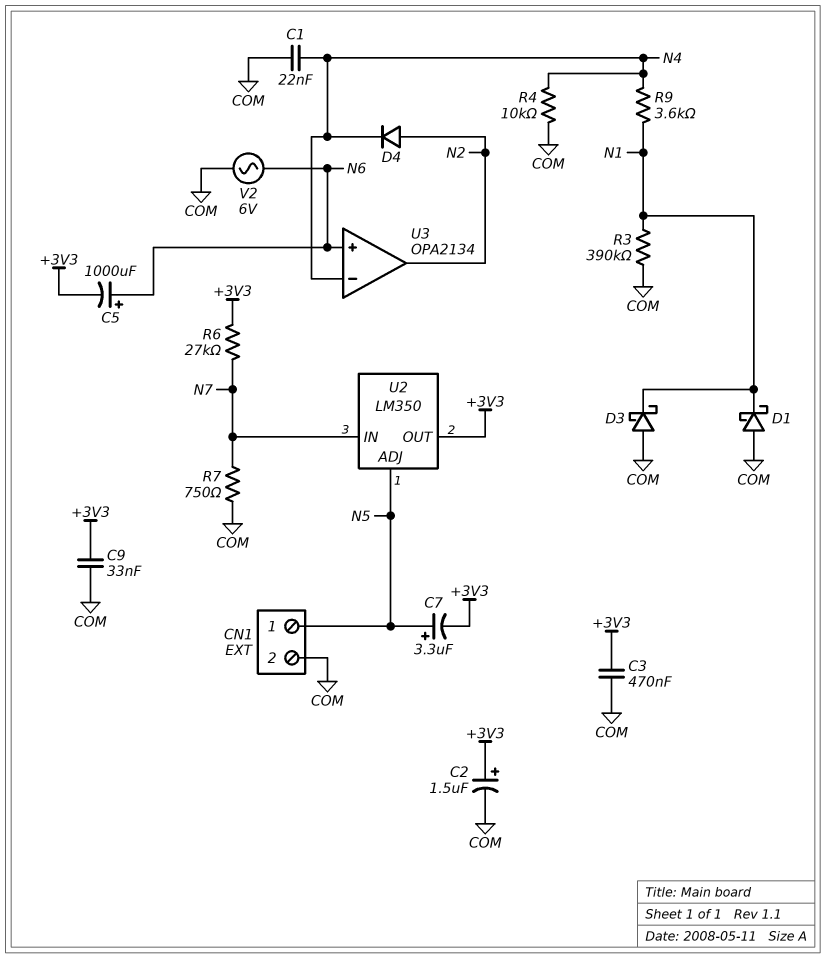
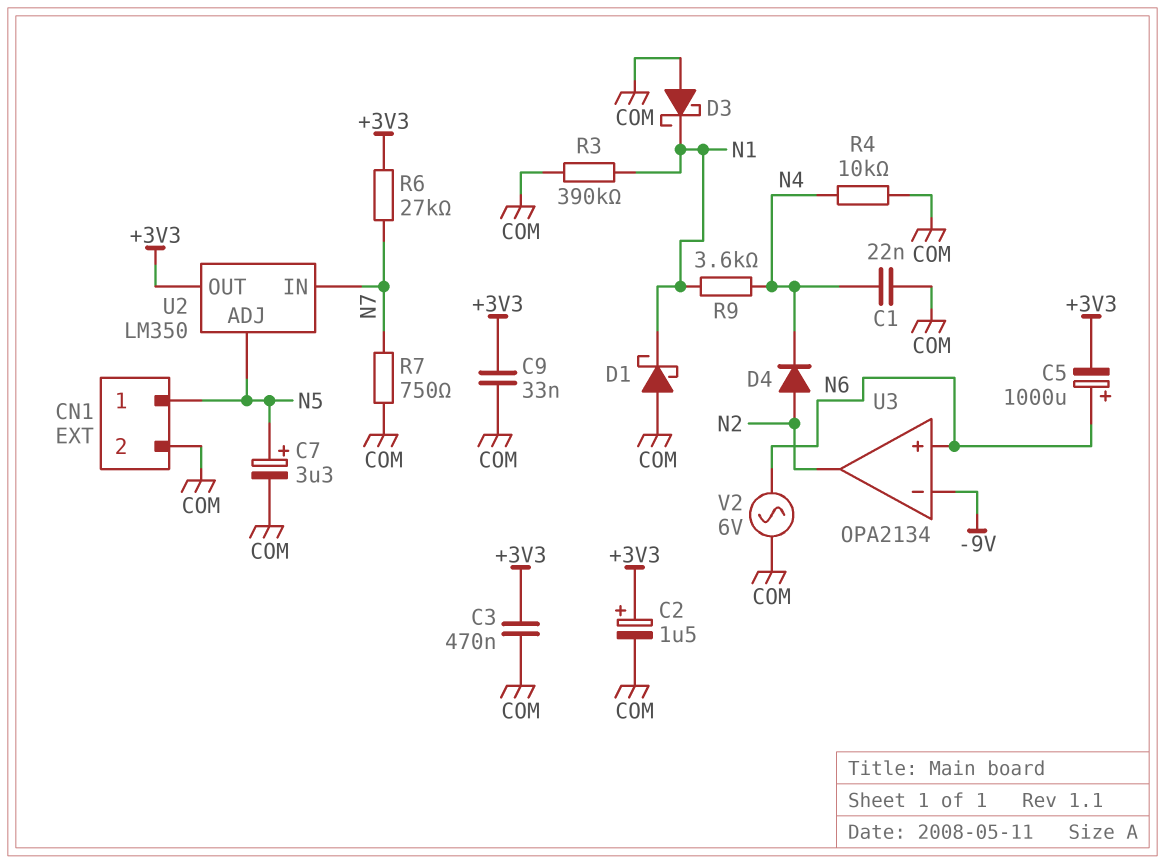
C7: 3.3uF (plus N5, minus +3V3) -> 3.3uF (plus N5, minus COM)
U3 pin in-: N4 -> -9V

